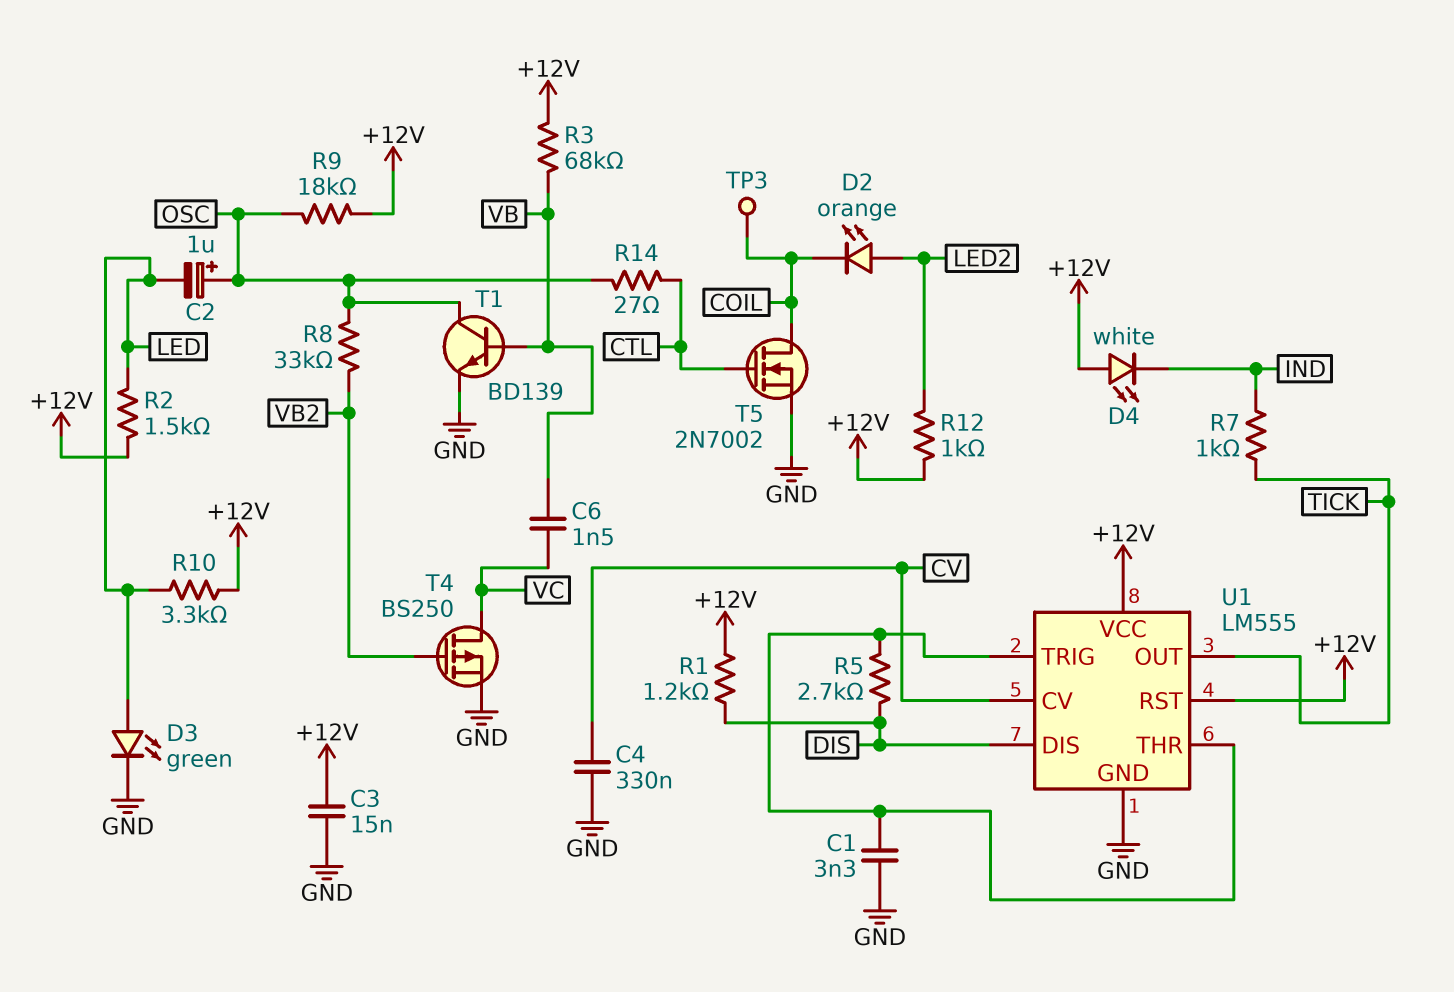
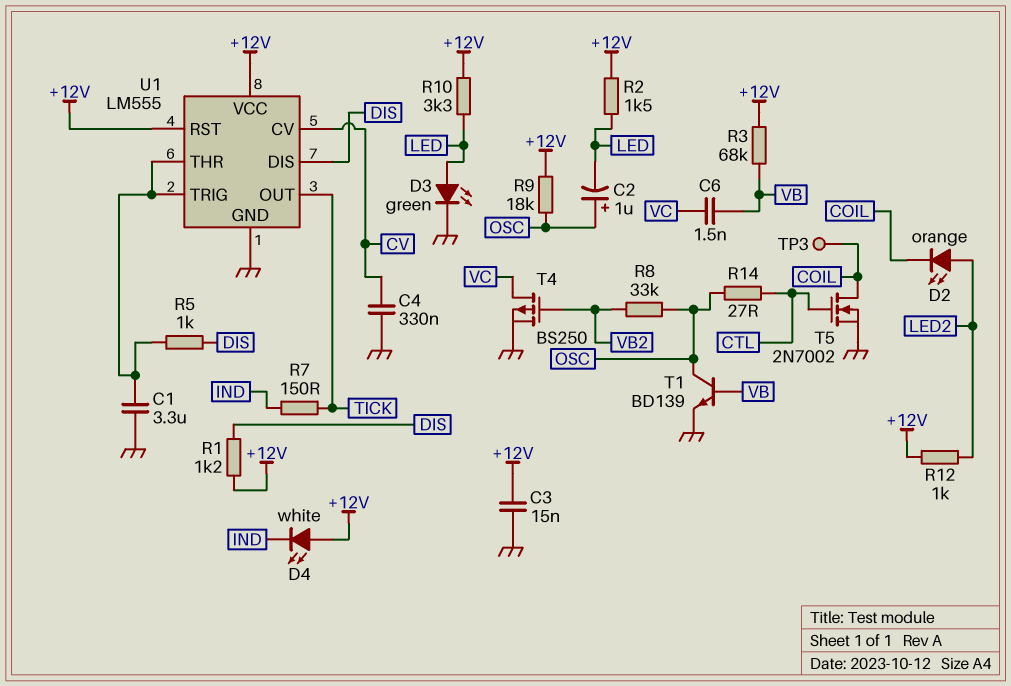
C1: 3.3nF (GND, U1/THR) -> 3.3uF (GND, U1/THR)
R5: 2.7k (DIS, U1/THR) -> 1k (DIS, U1/THR)
R7: 1k (IND, TICK) -> 150 (IND, TICK)

